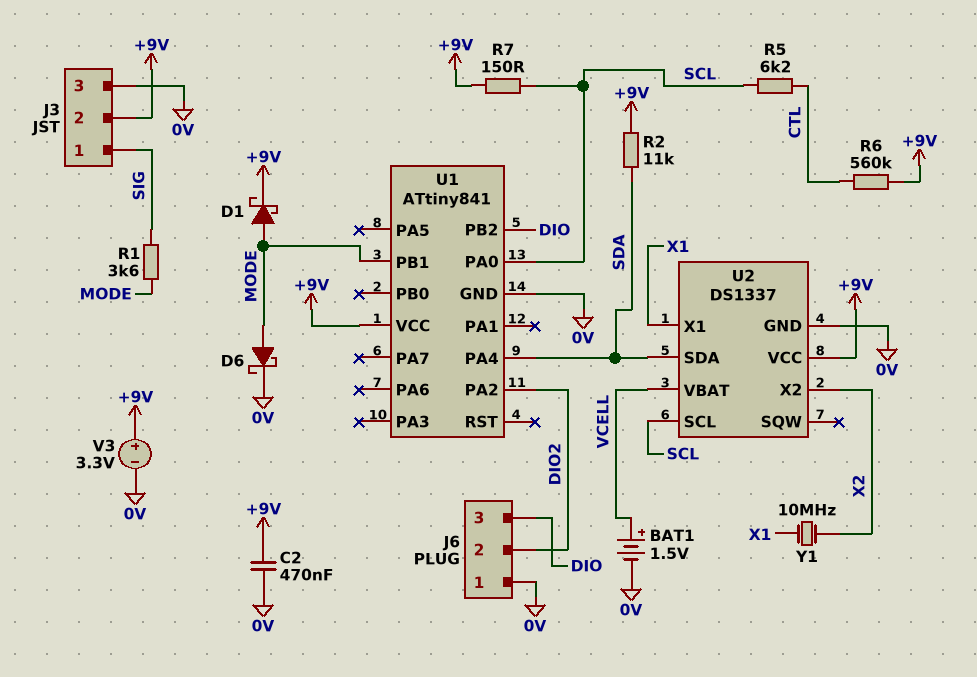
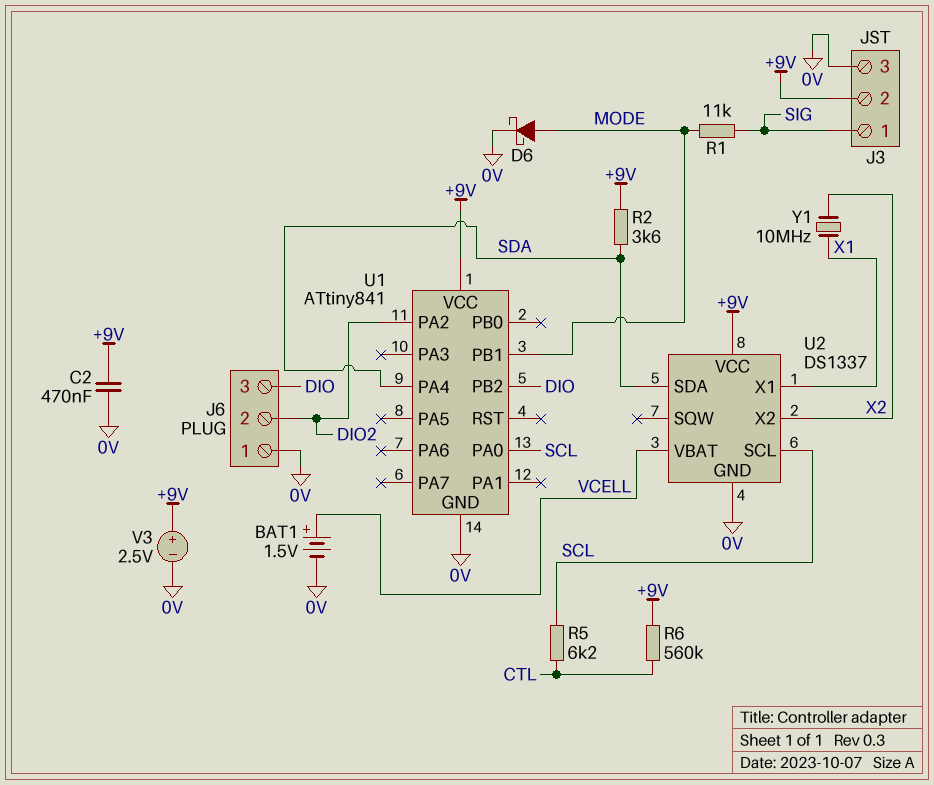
D1: schottky (A MODE, K +9V) -> none
R1: 3.6k (MODE, SIG) -> 11k (MODE, SIG)
R2: 11k (+9V, SDA) -> 3.6k (+9V, SDA)
R7: 150 (+9V, SCL) -> none
V3: 3.3V (plus +9V, minus 0V) -> 2.5V (plus +9V, minus 0V)

